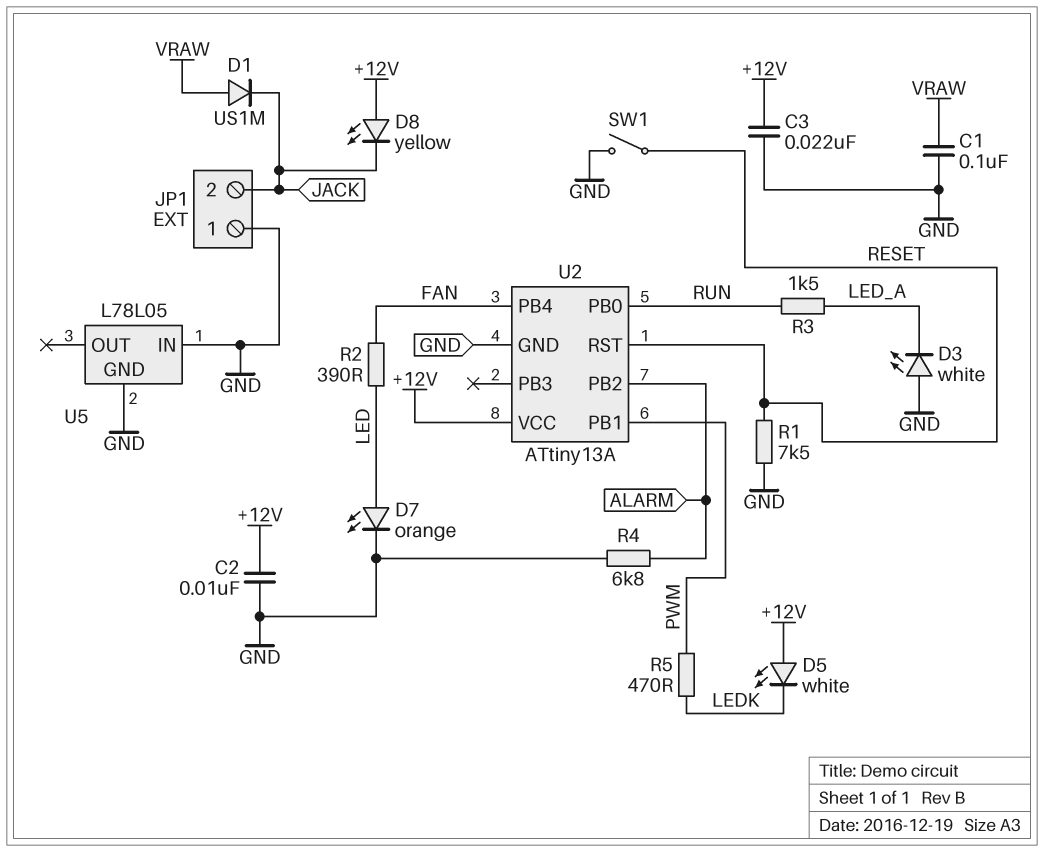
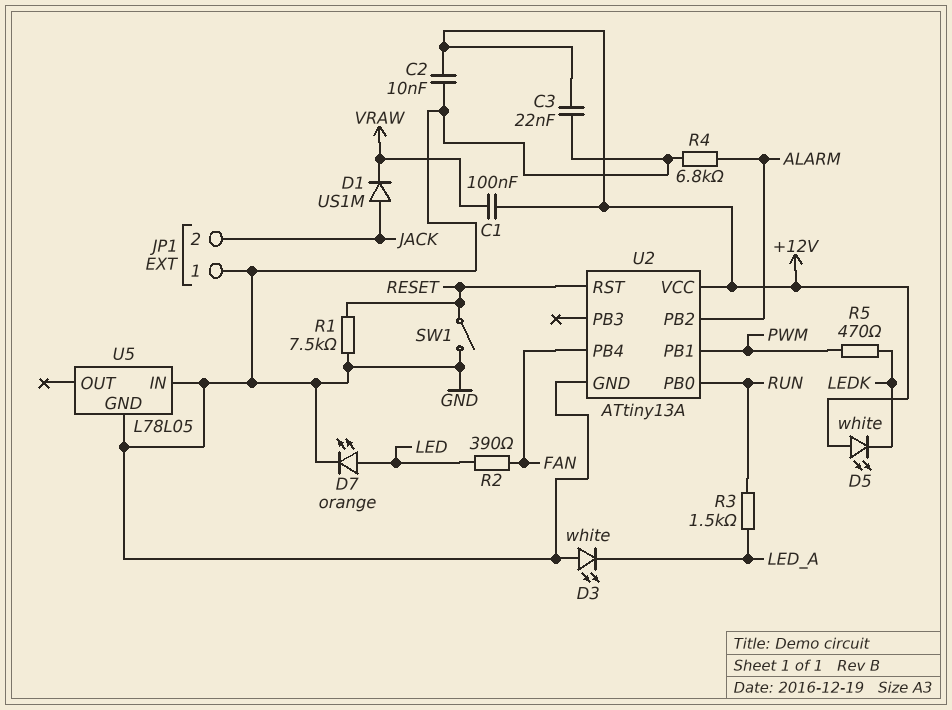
C1: 100nF (GND, VRAW) -> 100nF (+12V, VRAW)
D1: diode US1M (A VRAW, K JACK) -> diode US1M (A JACK, K VRAW)
D8: LED yellow (A +12V, K JACK) -> none

